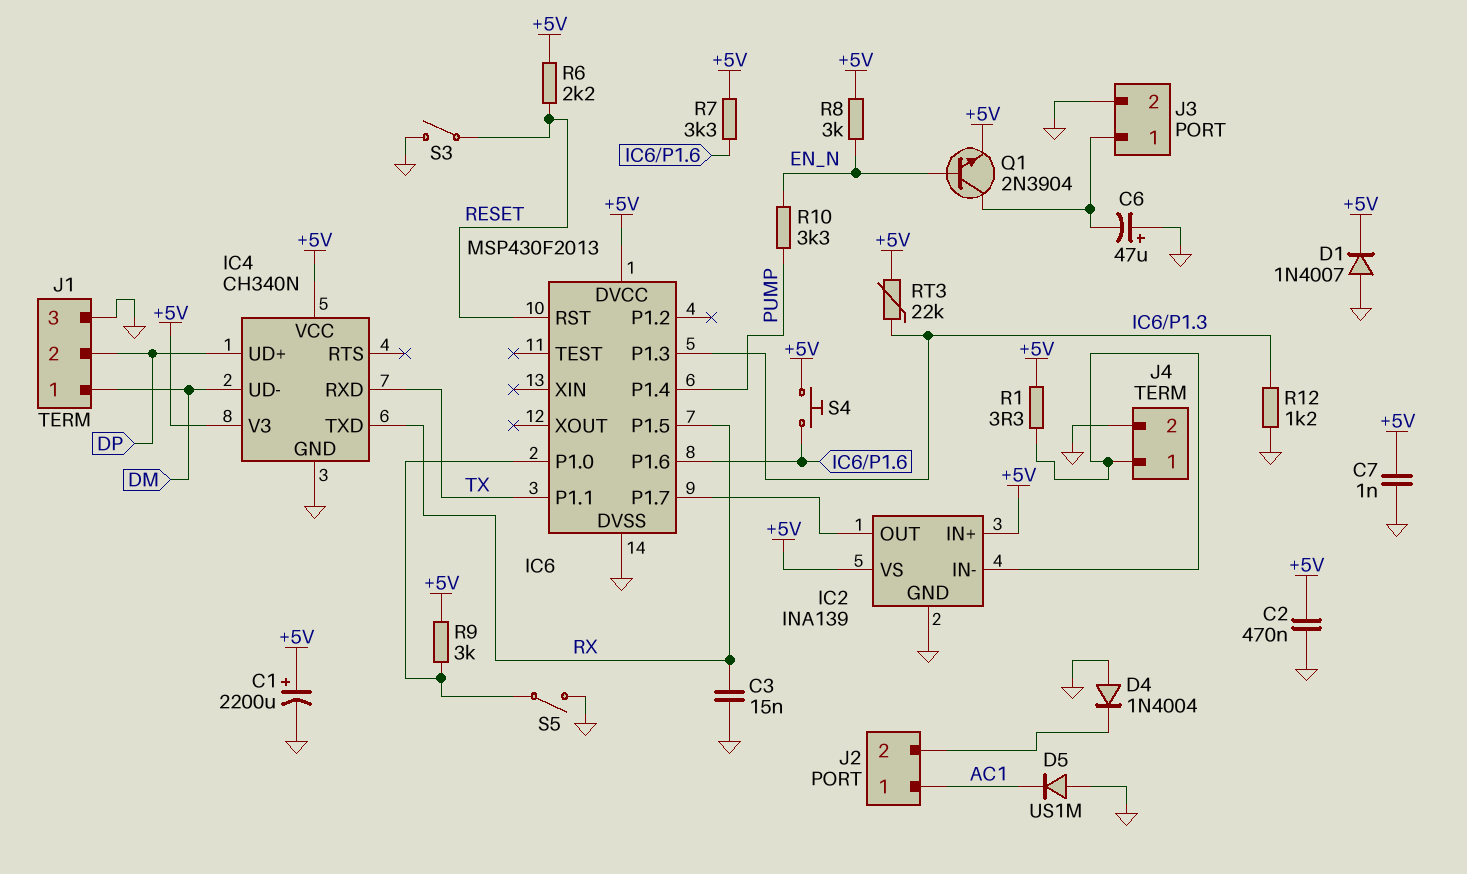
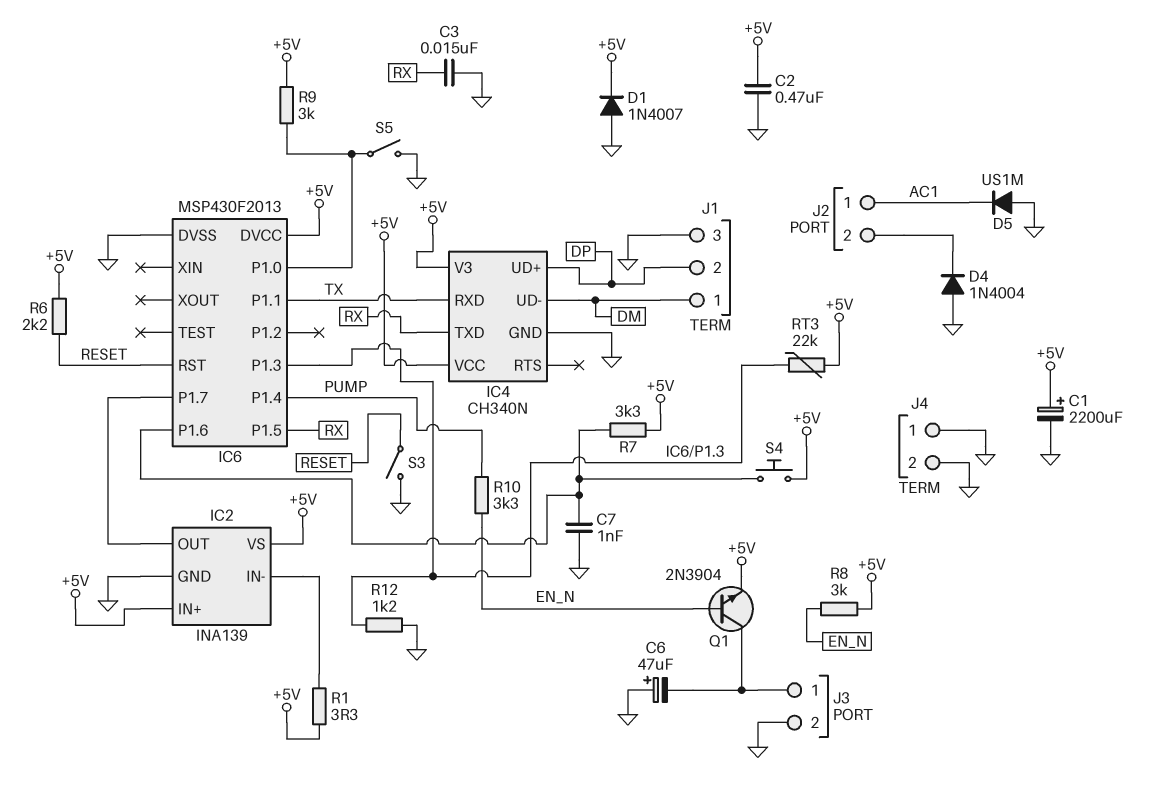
C7: 1nF (+5V, GND) -> 1nF (GND, IC6/P1.6)
J4 pin 1: IC2/IN- -> GND

